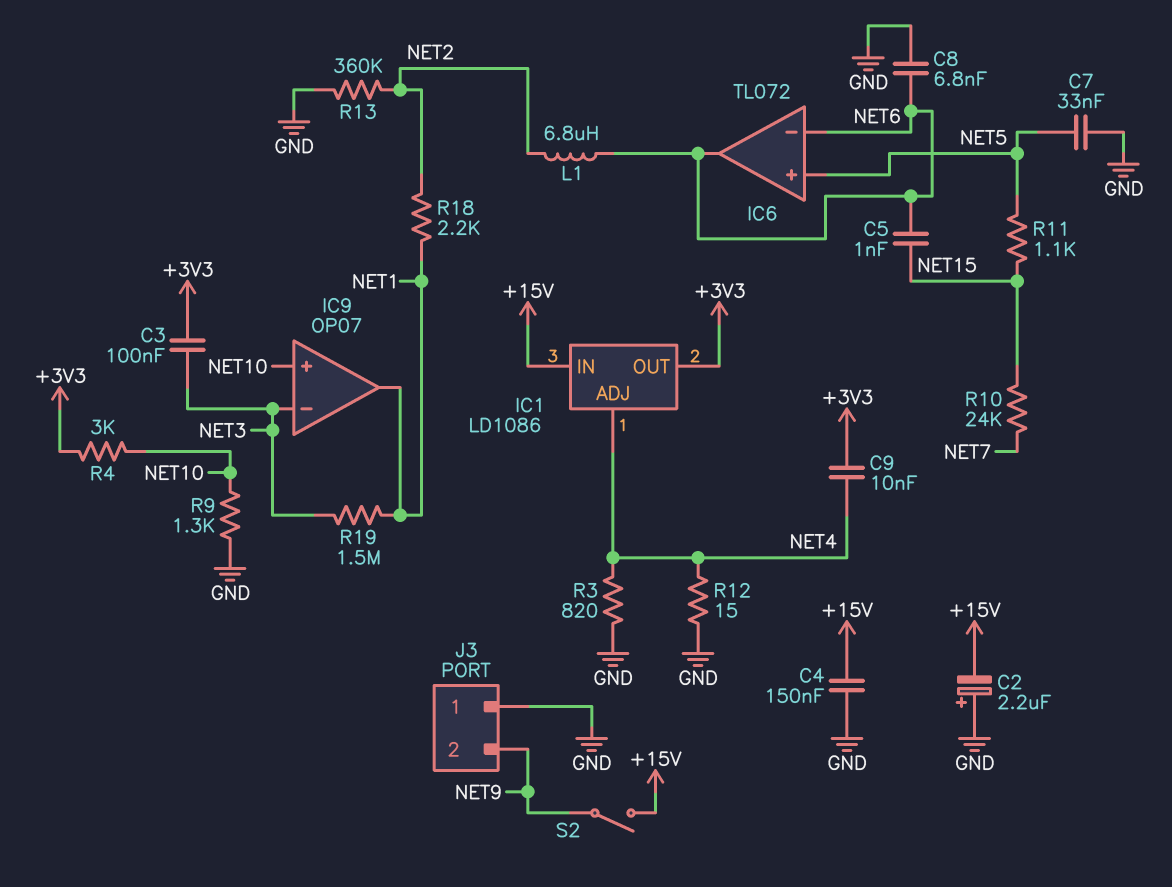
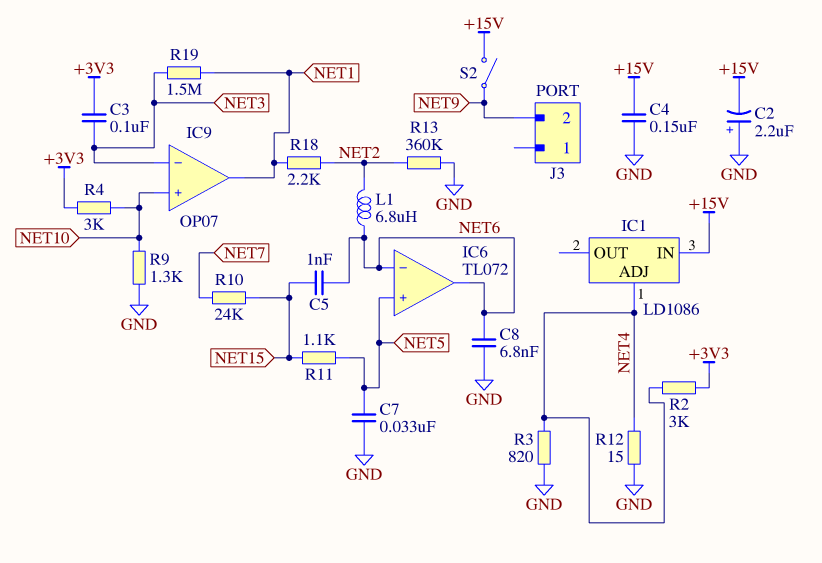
C9: 10nF (+3V3, NET4) -> none
IC1 pin OUT: +3V3 -> none
J3 pin 1: GND -> none
R2: none -> 3k (+3V3, NET4)

